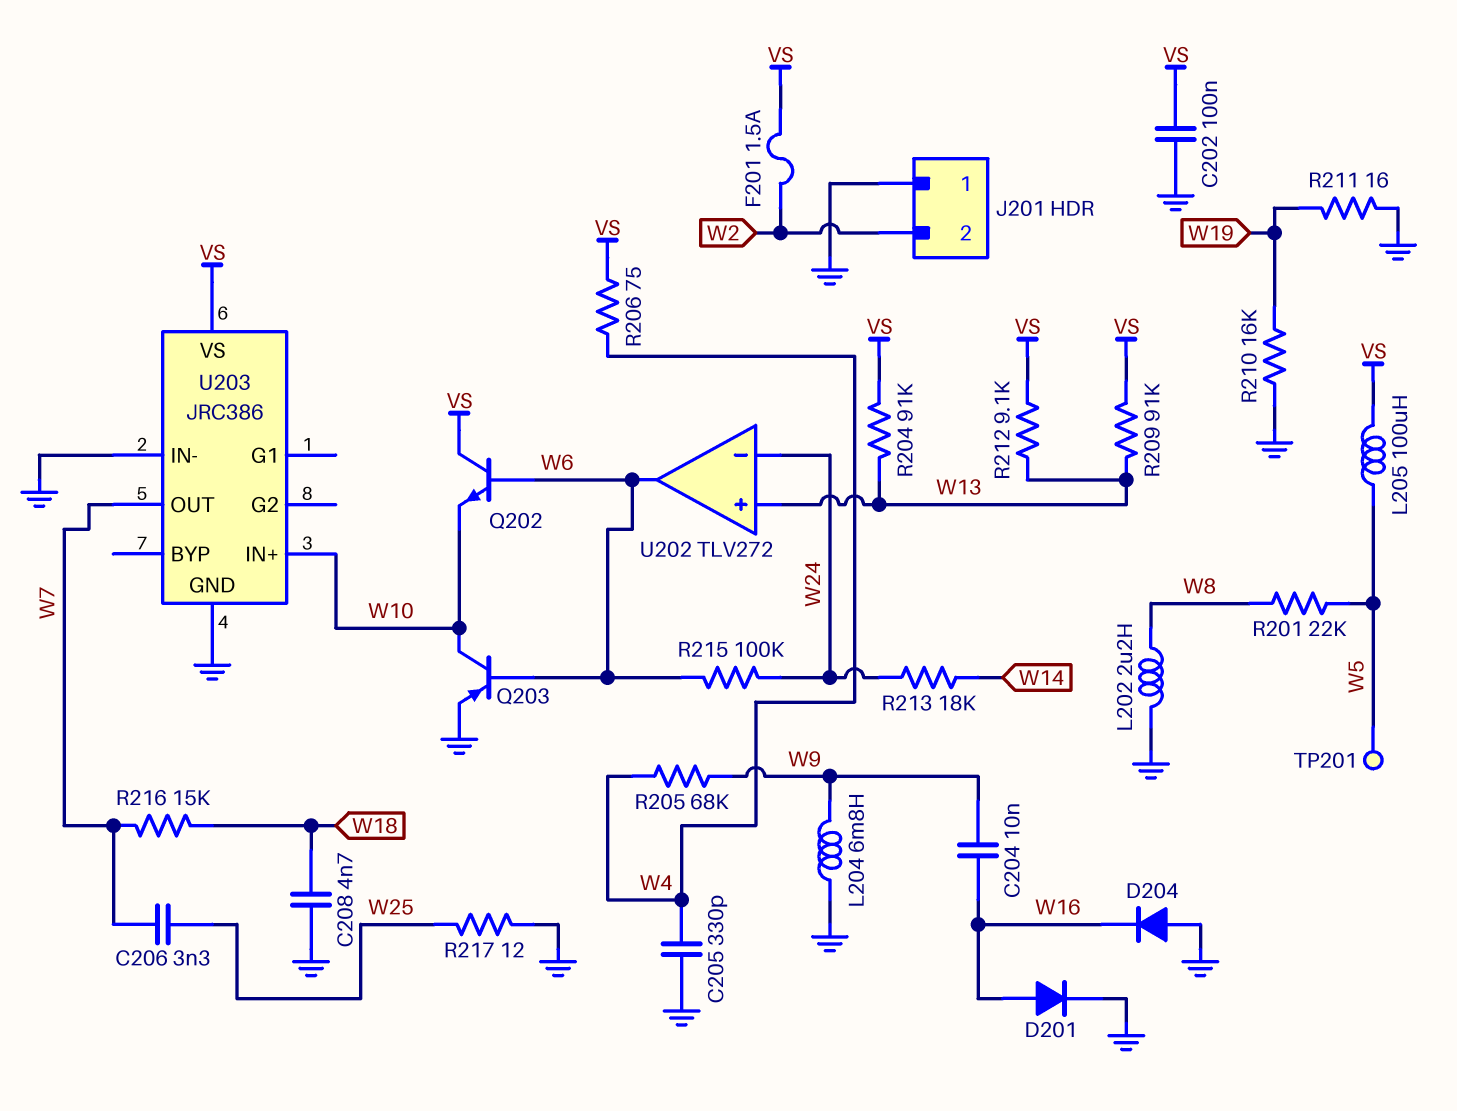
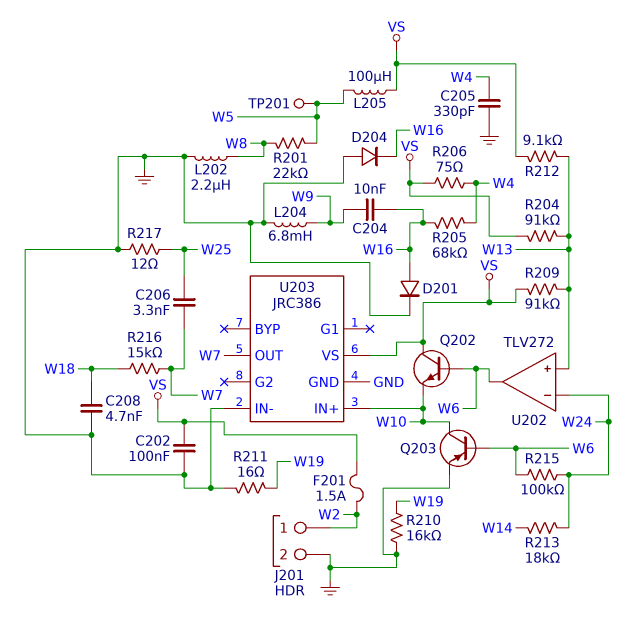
J201 pin 1: GND -> W2
J201 pin 2: W2 -> GND
R205: 68k (W4, W9) -> 68k (W4, W16)

